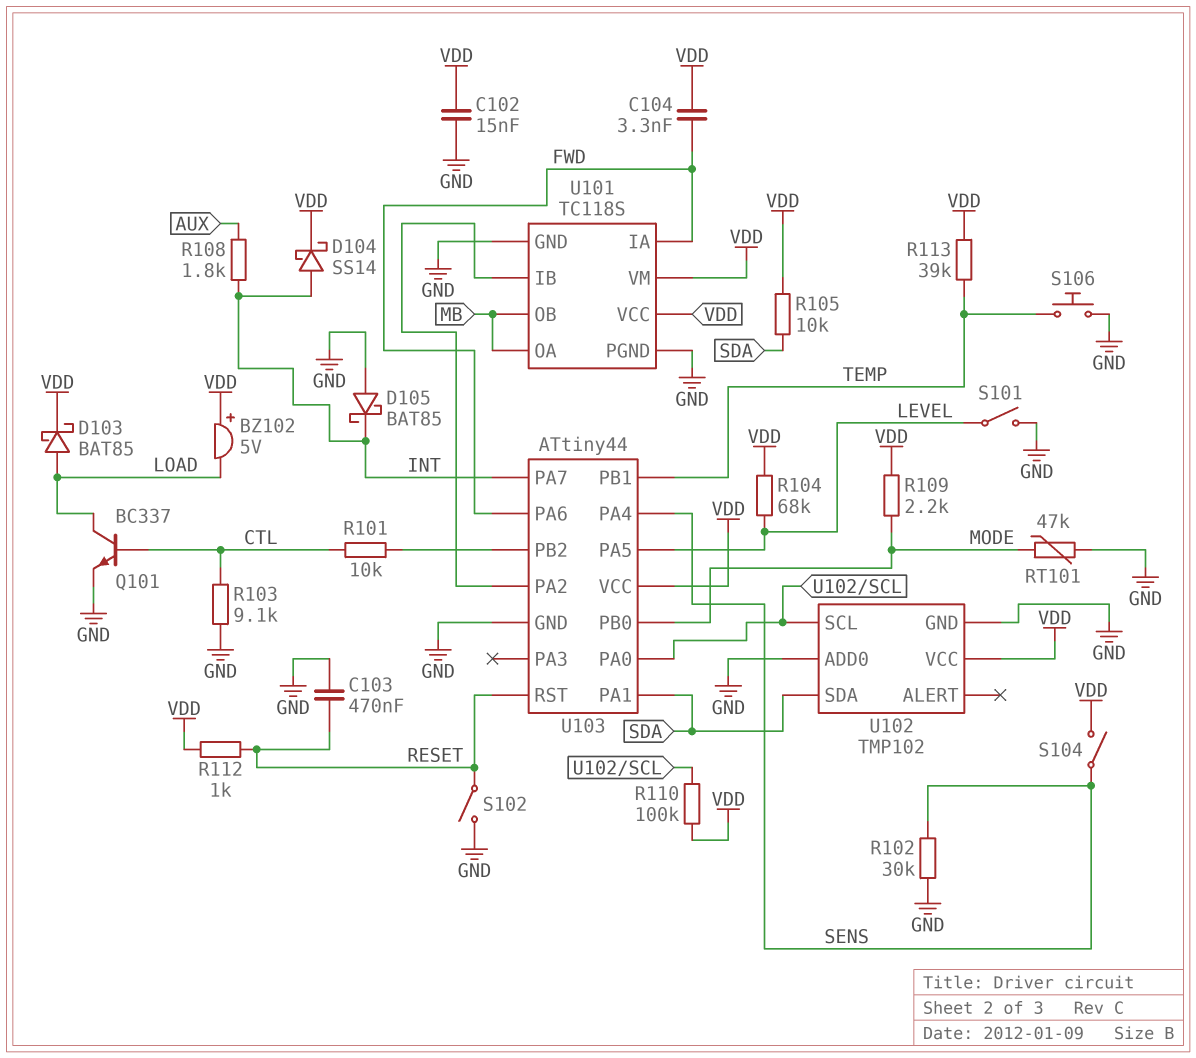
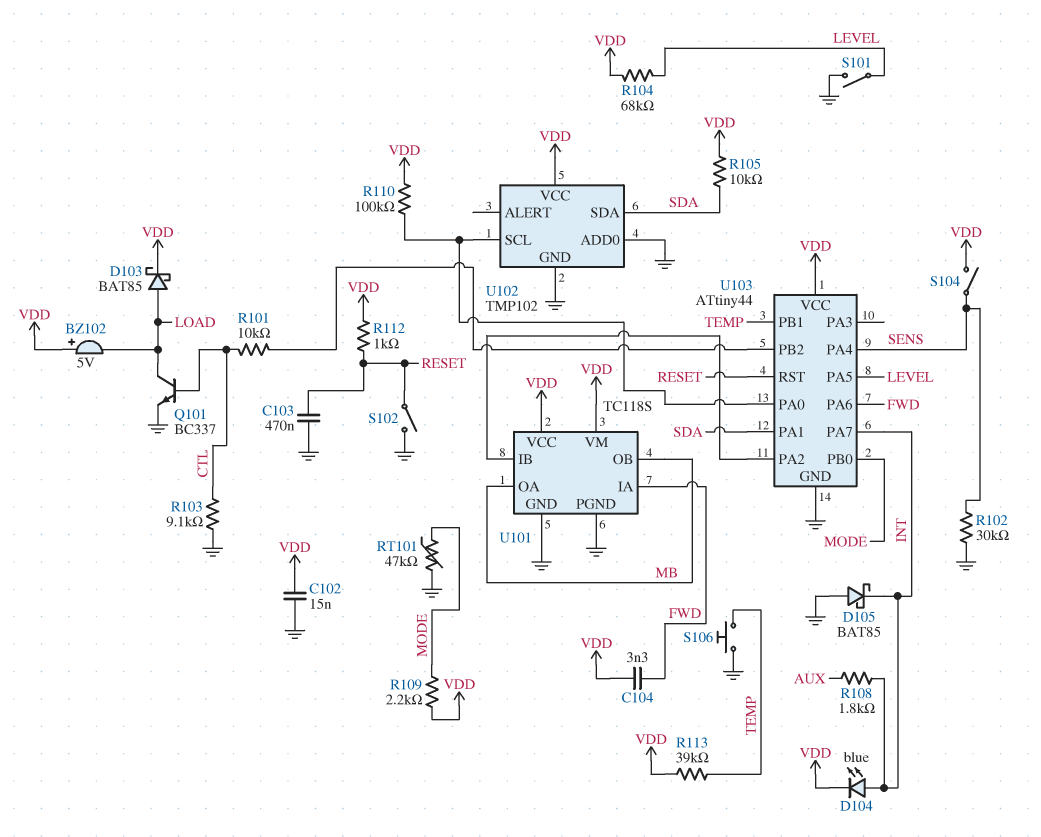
D104: schottky SS14 (A INT, K VDD) -> LED blue (A INT, K VDD)

